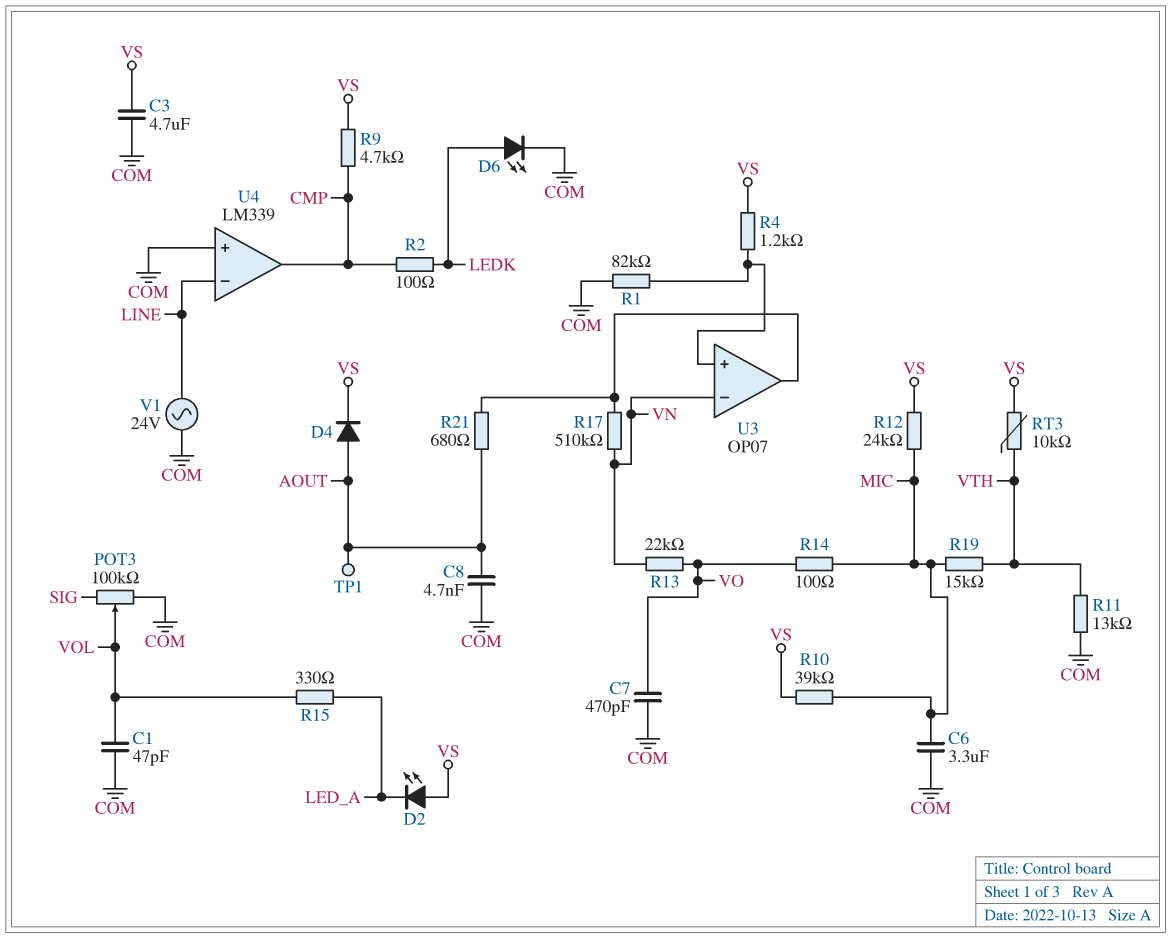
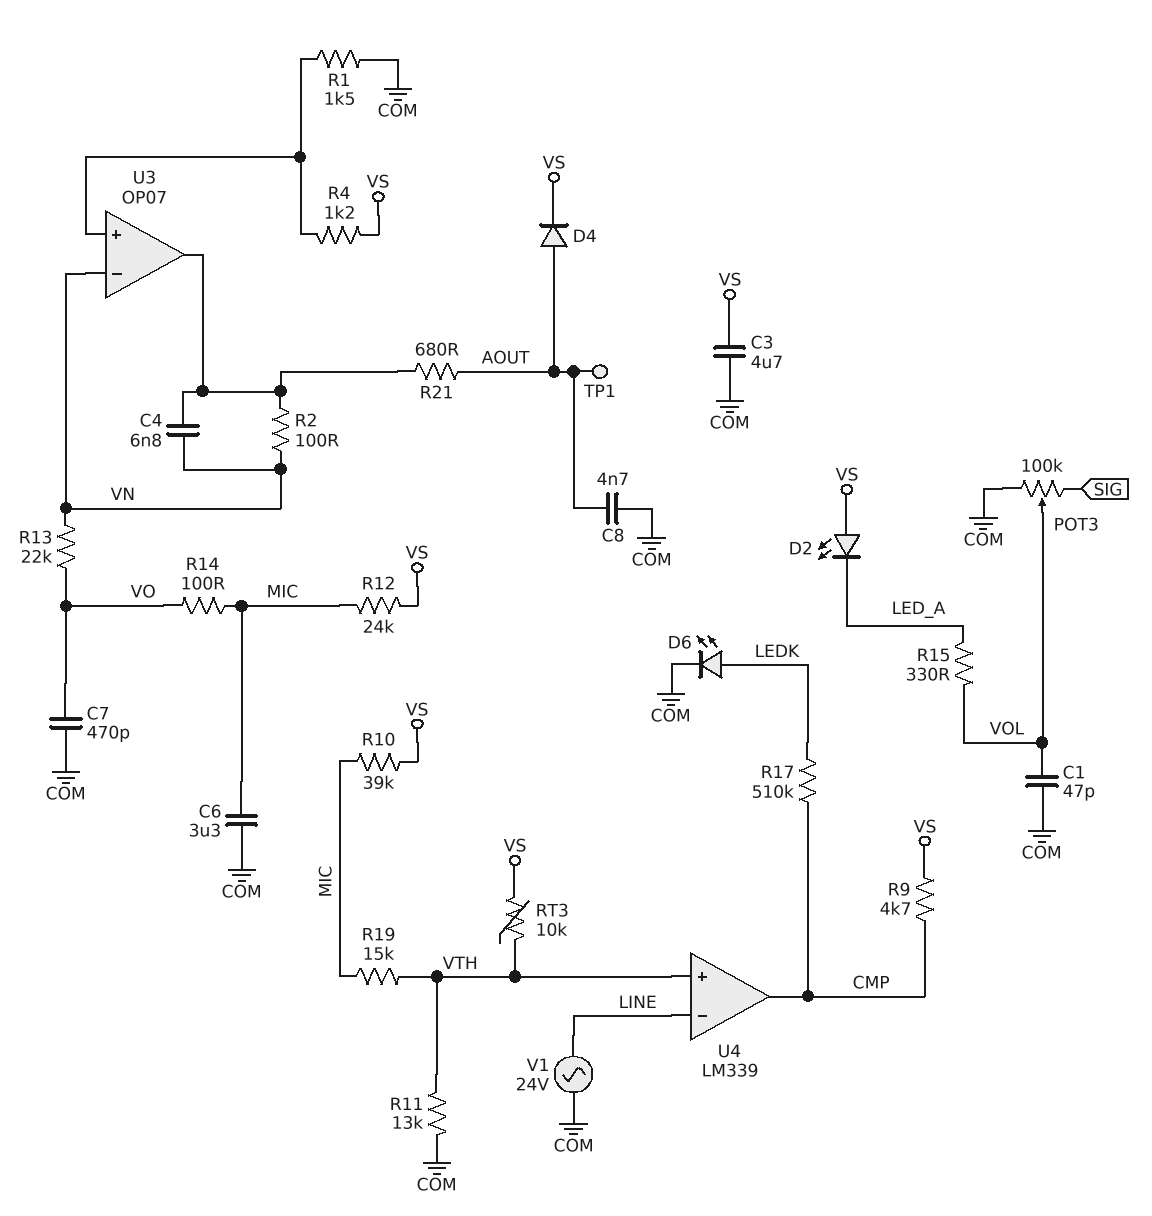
C4: none -> 6.8nF (U3/out, VN)
R1: 82k (COM, U3/in+) -> 1.5k (COM, U3/in+)
R2: 100 (CMP, LEDK) -> 100 (U3/out, VN)
R17: 510k (U3/out, VN) -> 510k (CMP, LEDK)
U4 pin in+: COM -> VTH

